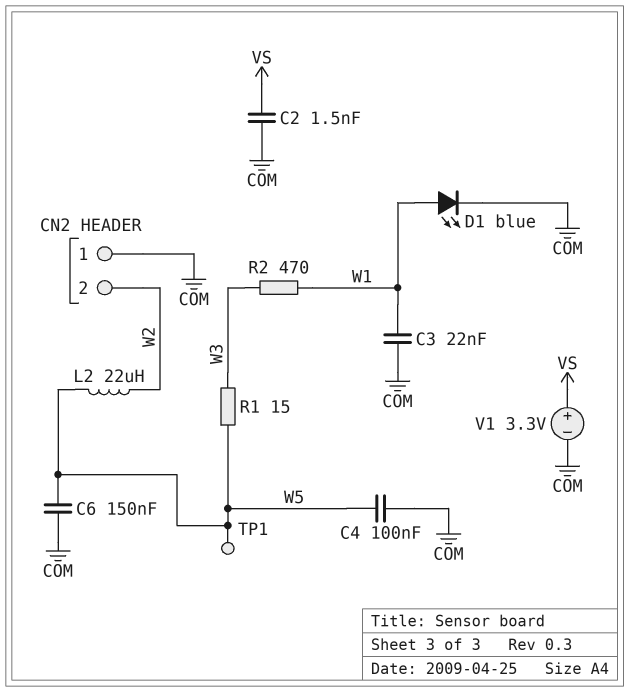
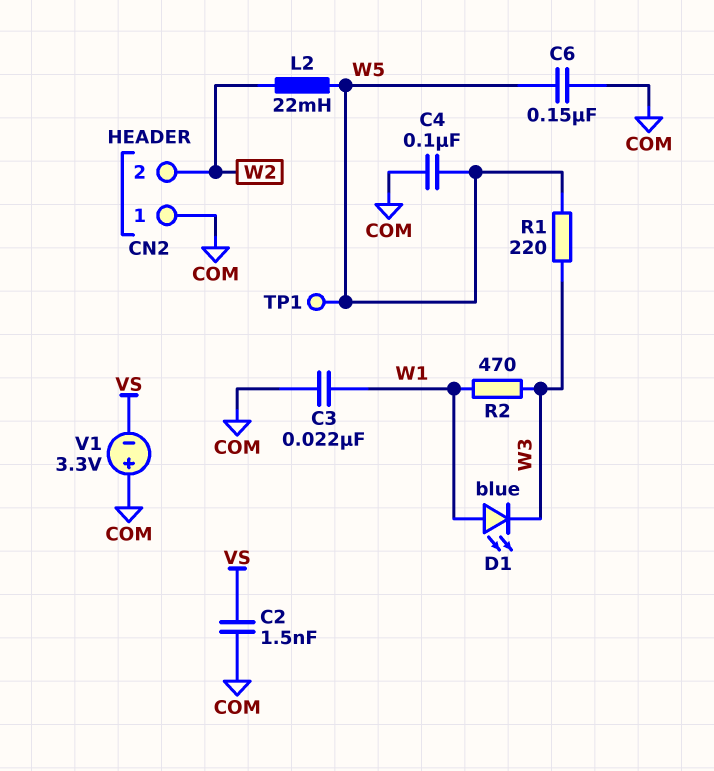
D1: LED blue (A W1, K COM) -> LED blue (A W1, K W3)
L2: 22uH (W2, W5) -> 22mH (W2, W5)
R1: 15 (W3, W5) -> 220 (W3, W5)
V1: 3.3V (plus VS, minus COM) -> 3.3V (plus COM, minus VS)

